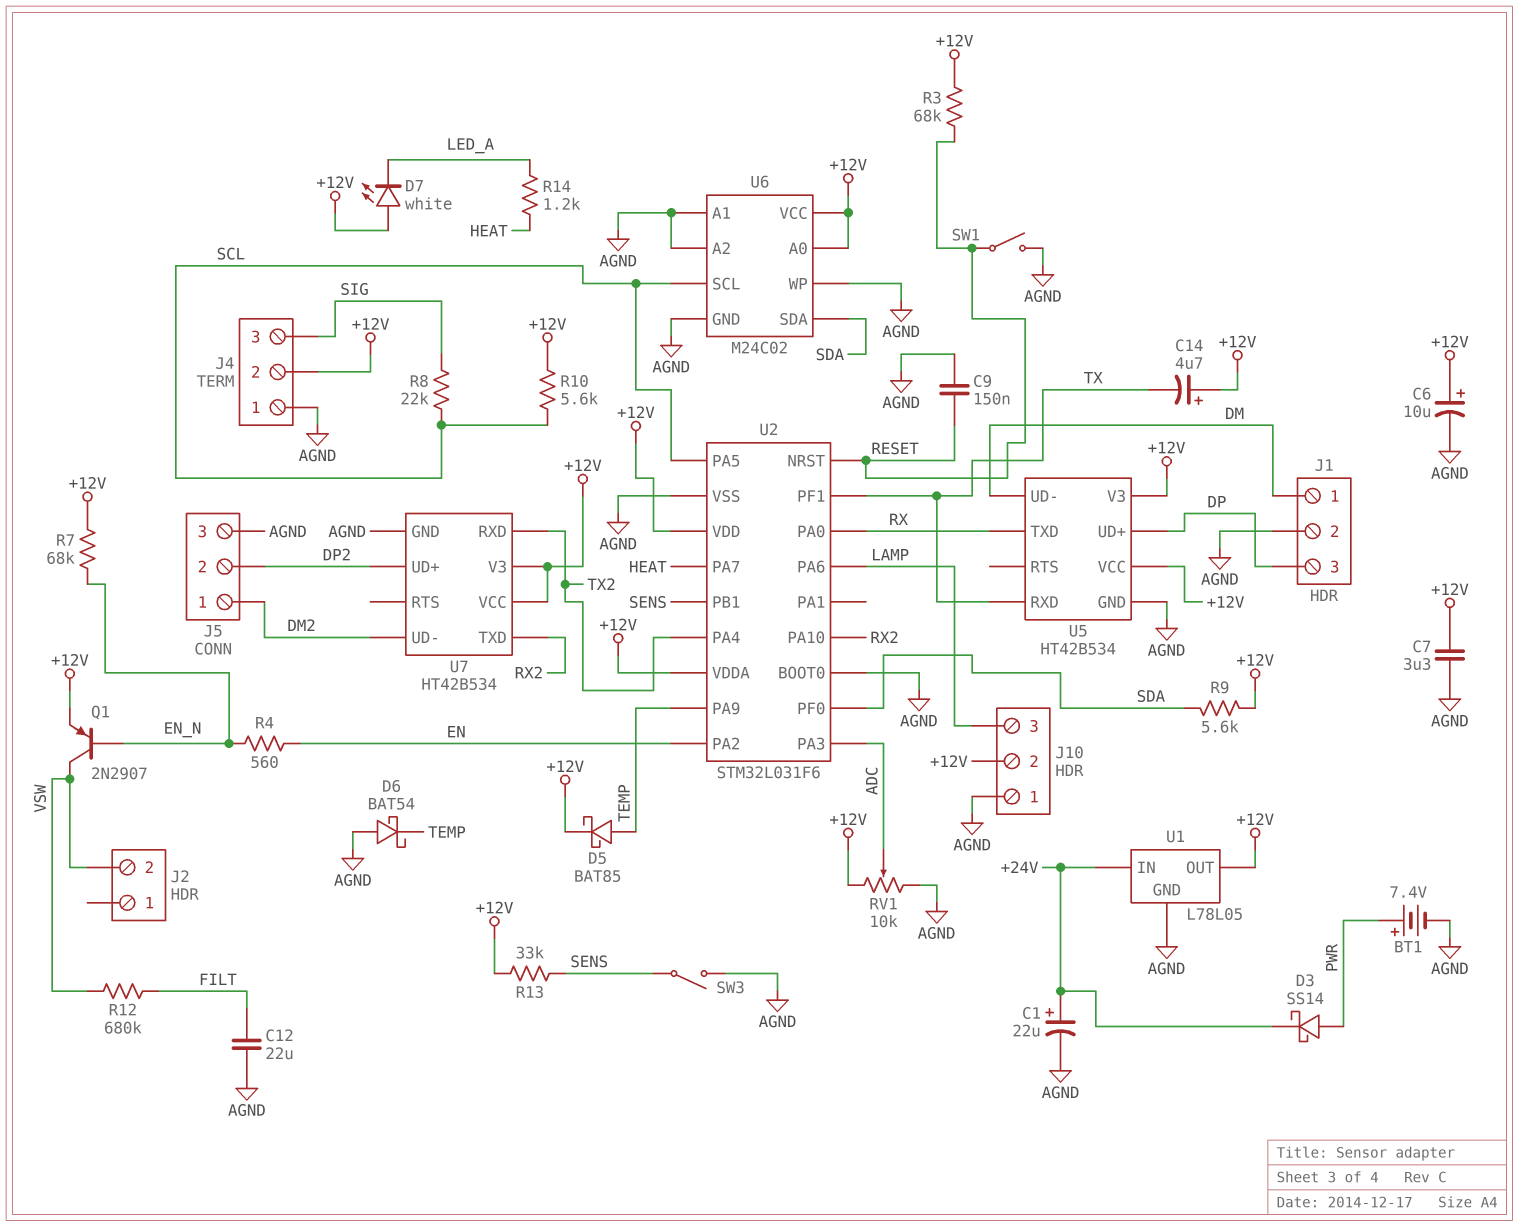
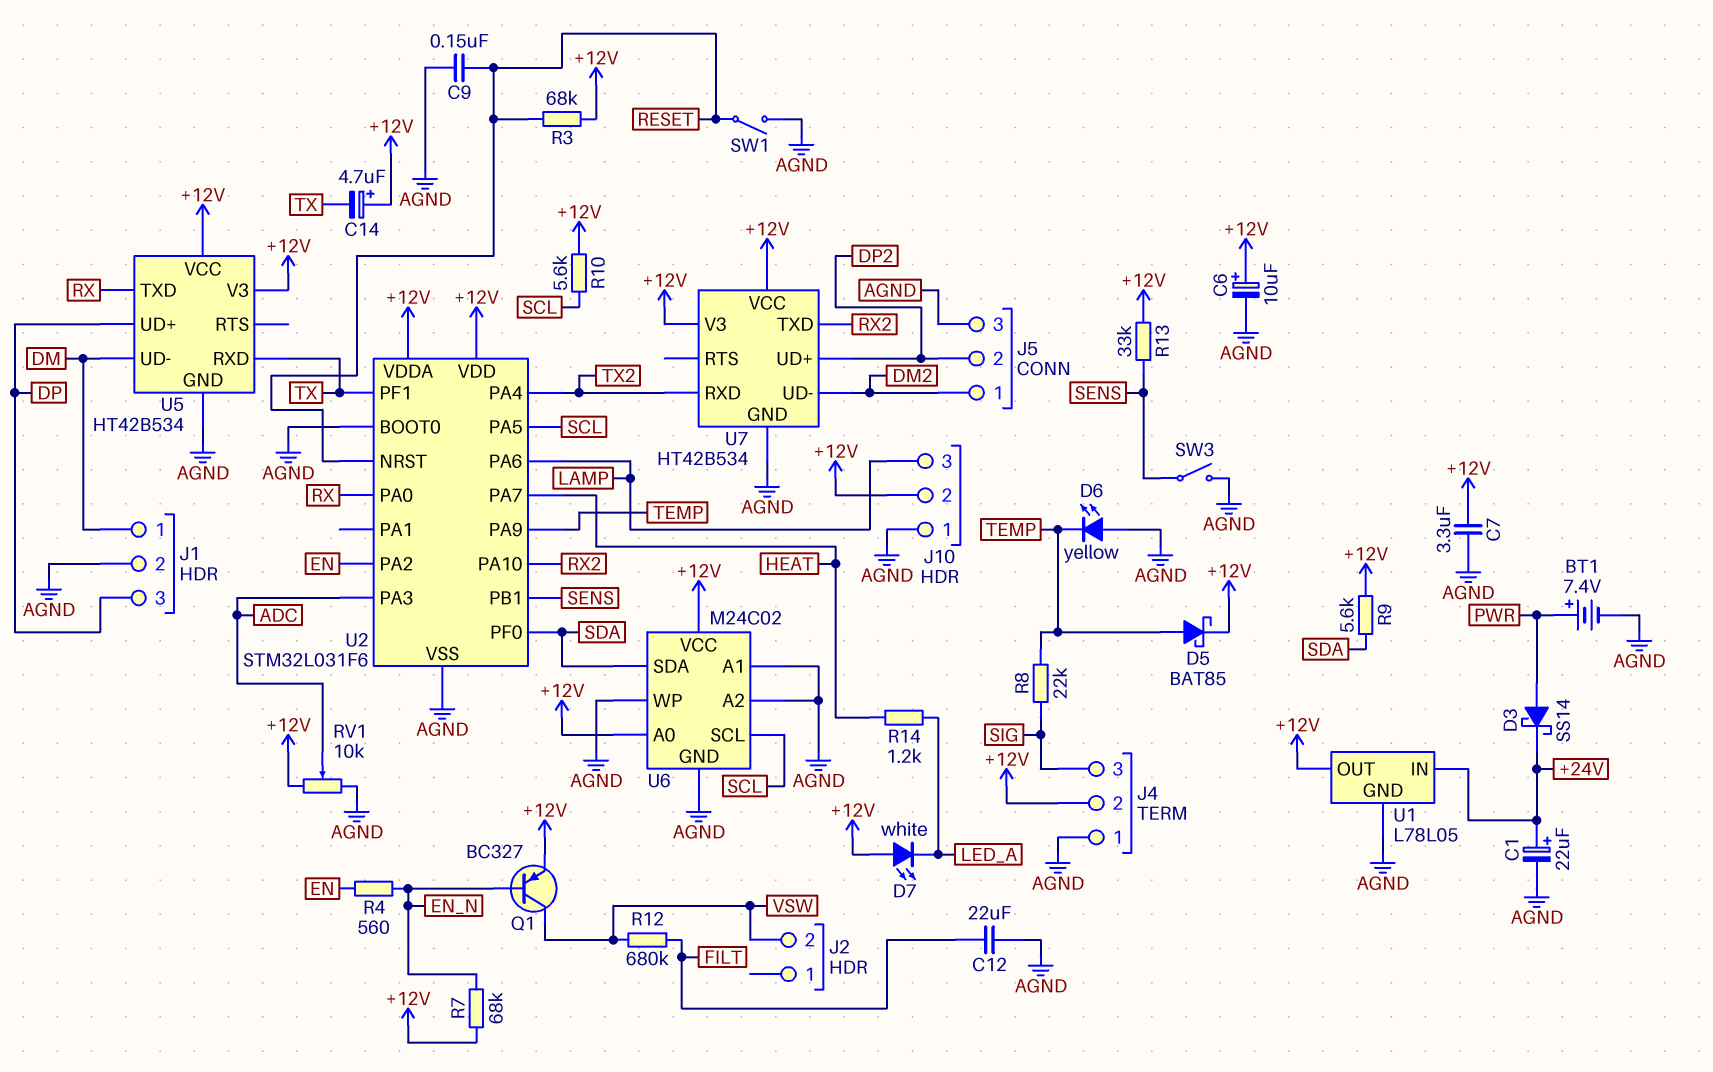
D6: schottky BAT54 (A AGND, K TEMP) -> LED yellow (A AGND, K TEMP)
Q1: PNP 2N2907 (B EN_N, C VSW, E +12V) -> PNP BC327 (B EN_N, C VSW, E +12V)
R8: 22k (SCL, SIG) -> 22k (SIG, TEMP)

